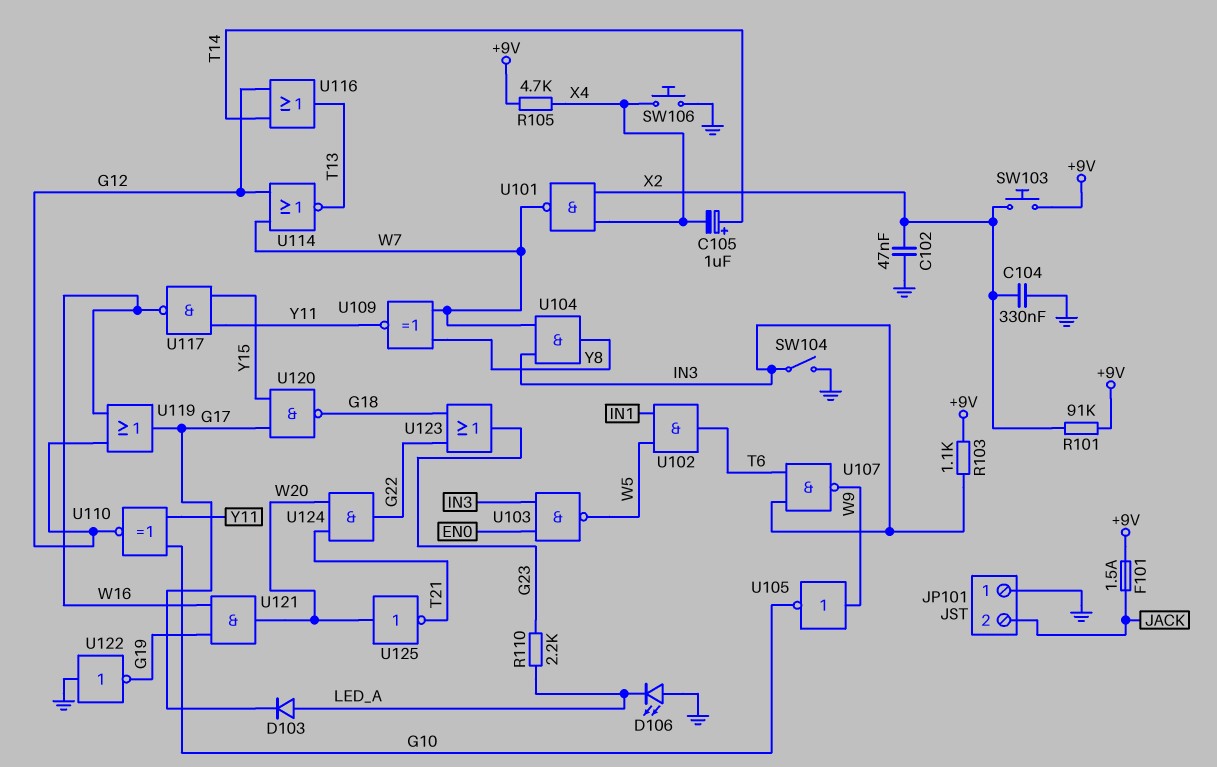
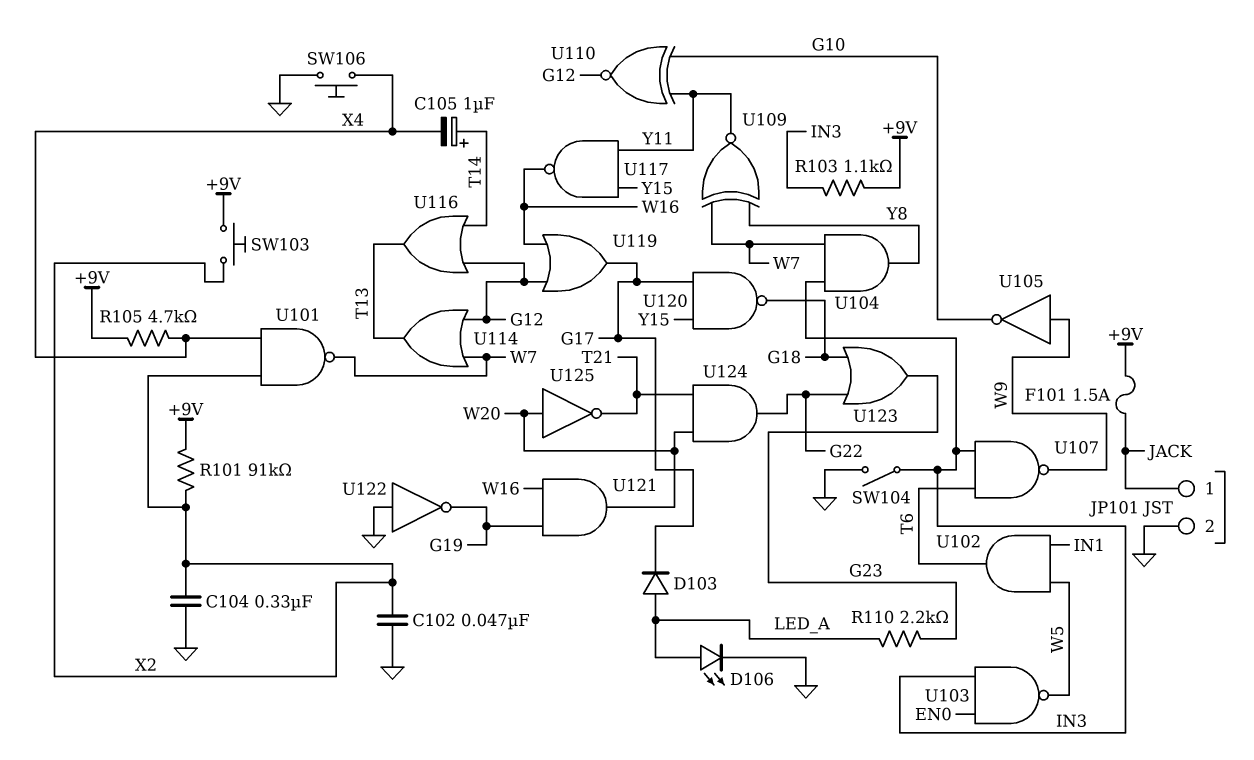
D106: LED (A GND, K LED_A) -> LED (A LED_A, K GND)
JP101 pin 1: GND -> JACK
JP101 pin 2: JACK -> GND
U114: NOR (in G12, in W7, out T13) -> OR (in G12, in W7, out T13)

